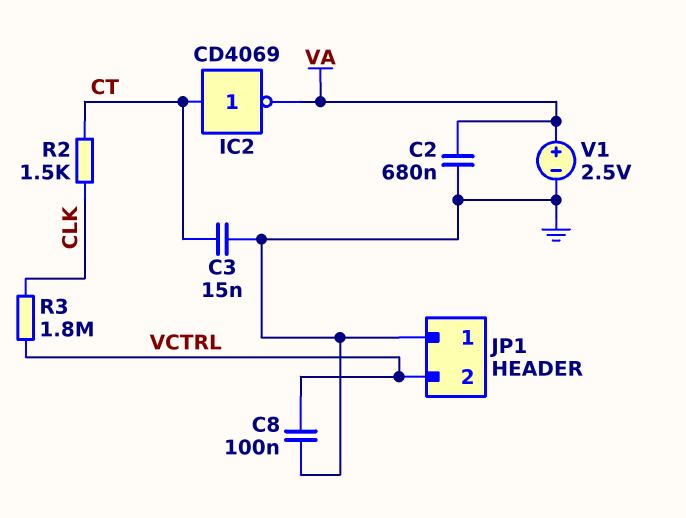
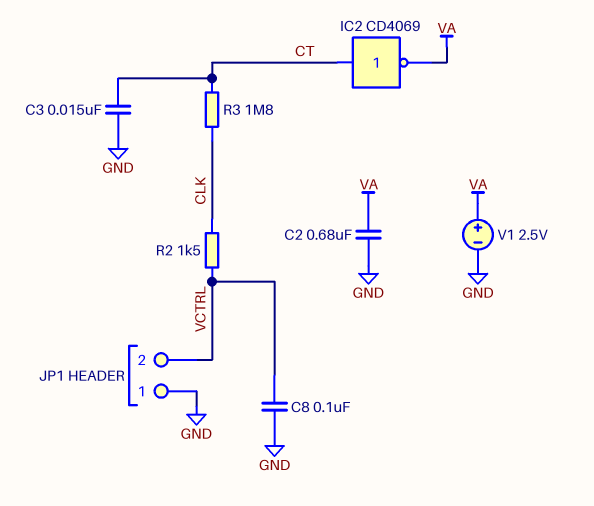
R2: 1.5k (CLK, CT) -> 1.5k (CLK, VCTRL)
R3: 1.8M (CLK, VCTRL) -> 1.8M (CLK, CT)

